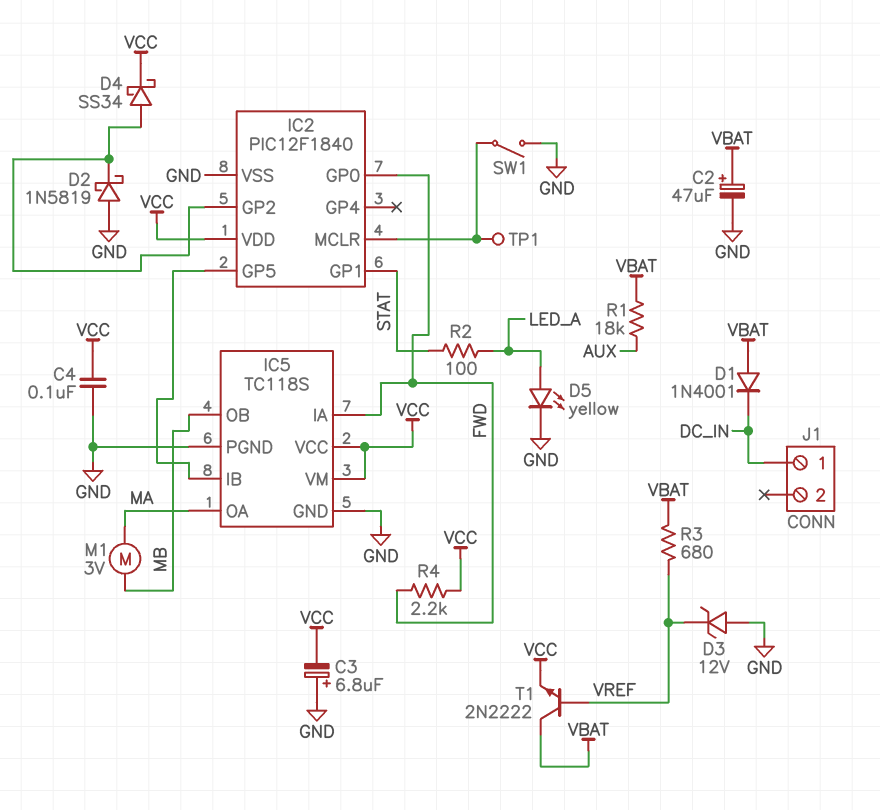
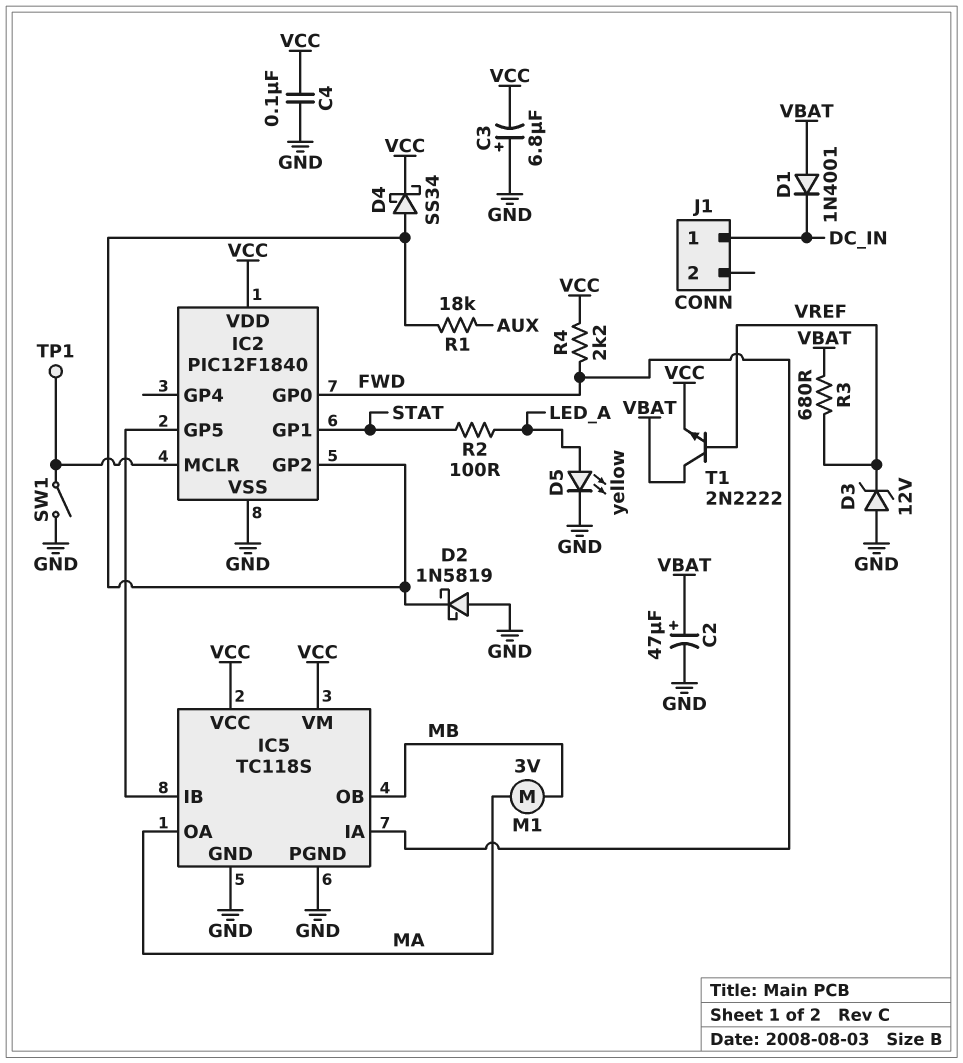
R1: 18k (AUX, VBAT) -> 18k (AUX, IC2/GP2)

